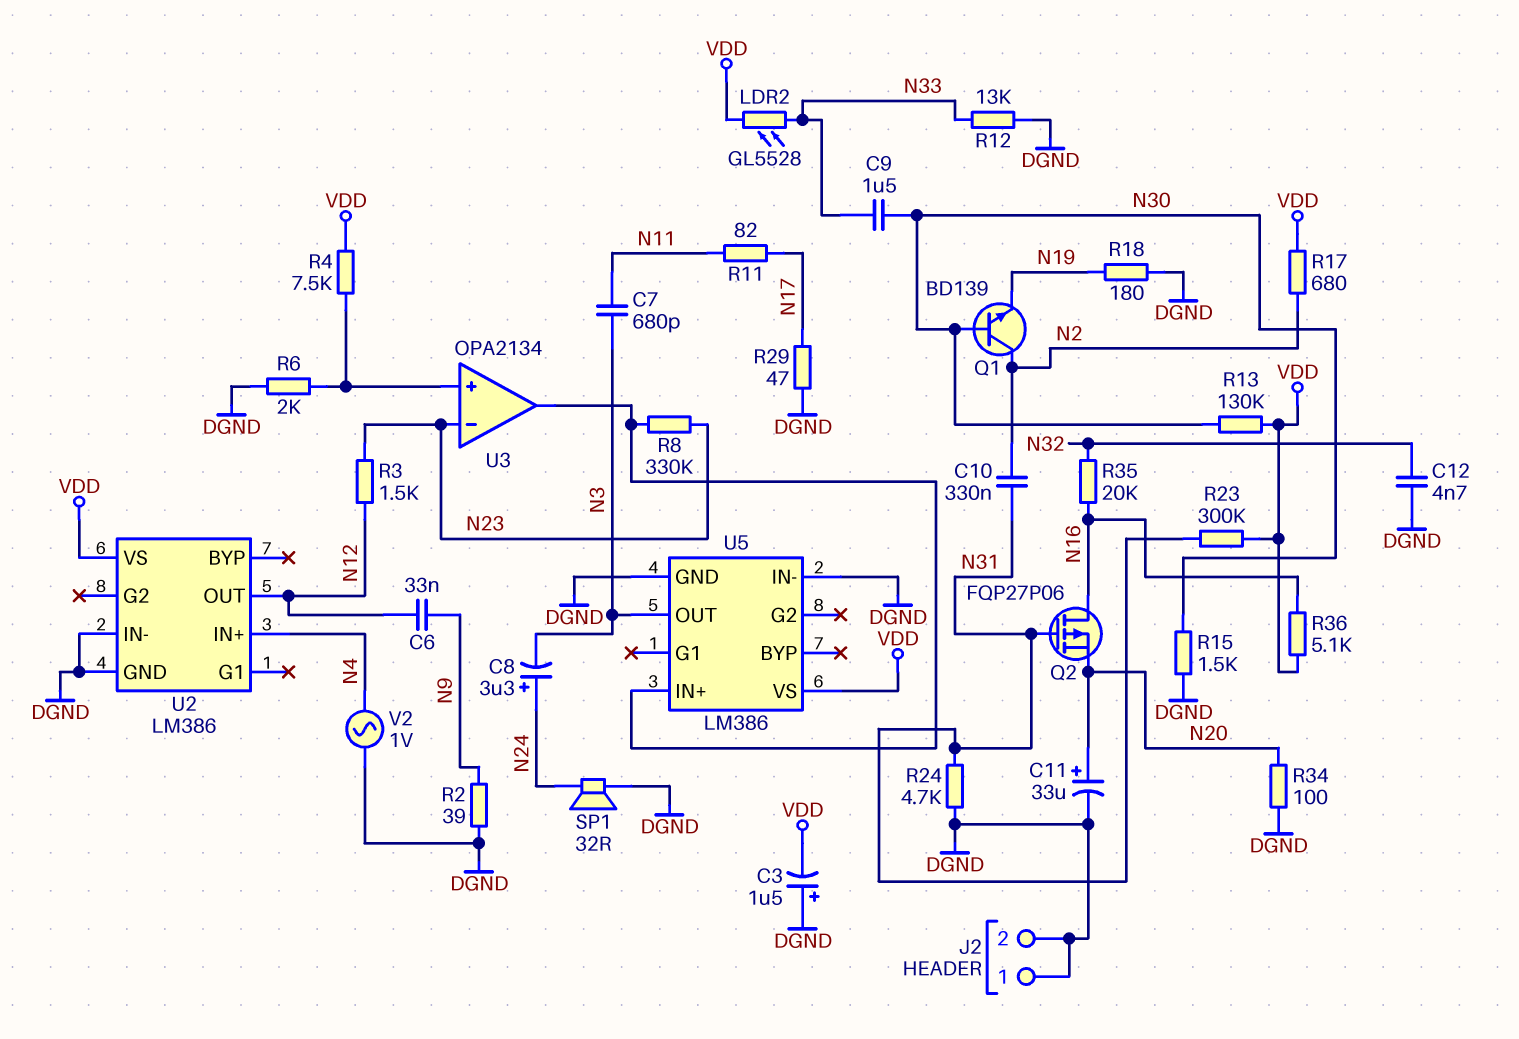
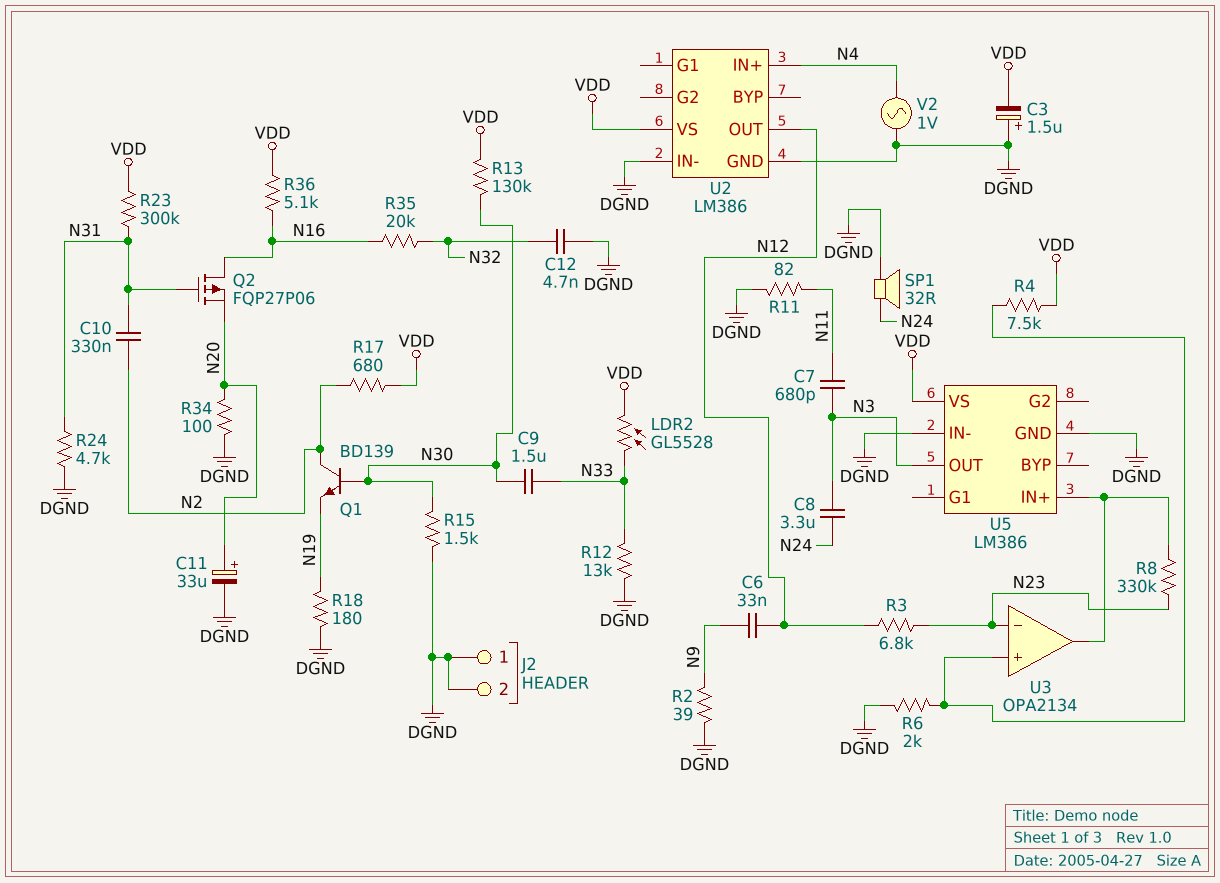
C8: 3.3uF (plus N24, minus N3) -> 3.3uF (N3, N24)
R3: 1.5k (N12, N23) -> 6.8k (N12, N23)
R11: 82 (N11, N17) -> 82 (DGND, N11)
R29: 47 (DGND, N17) -> none

